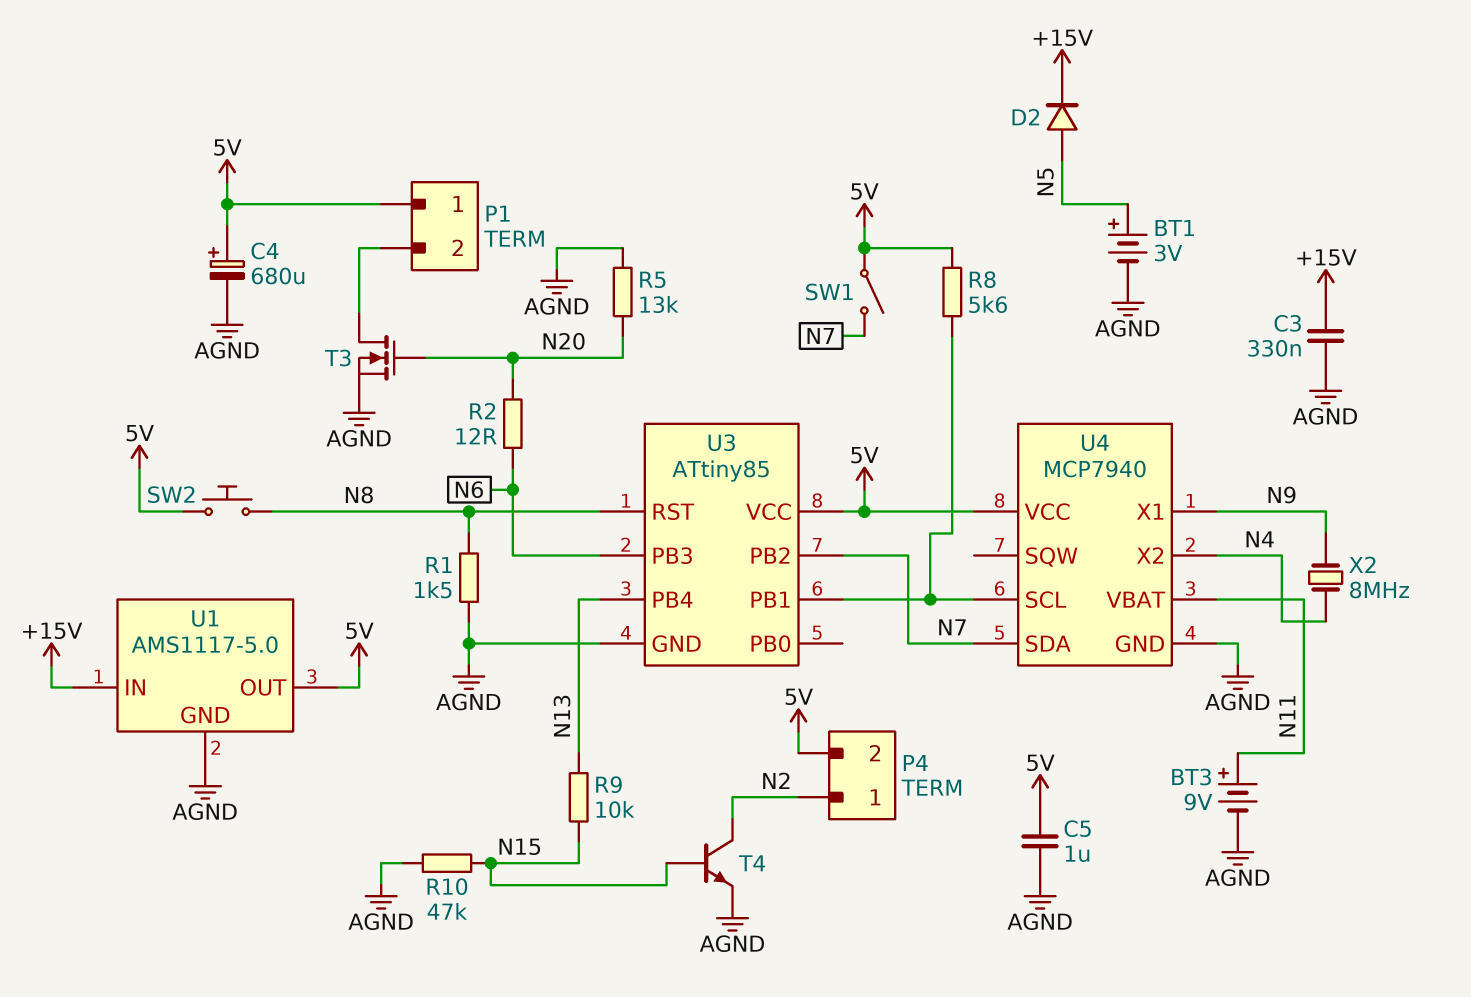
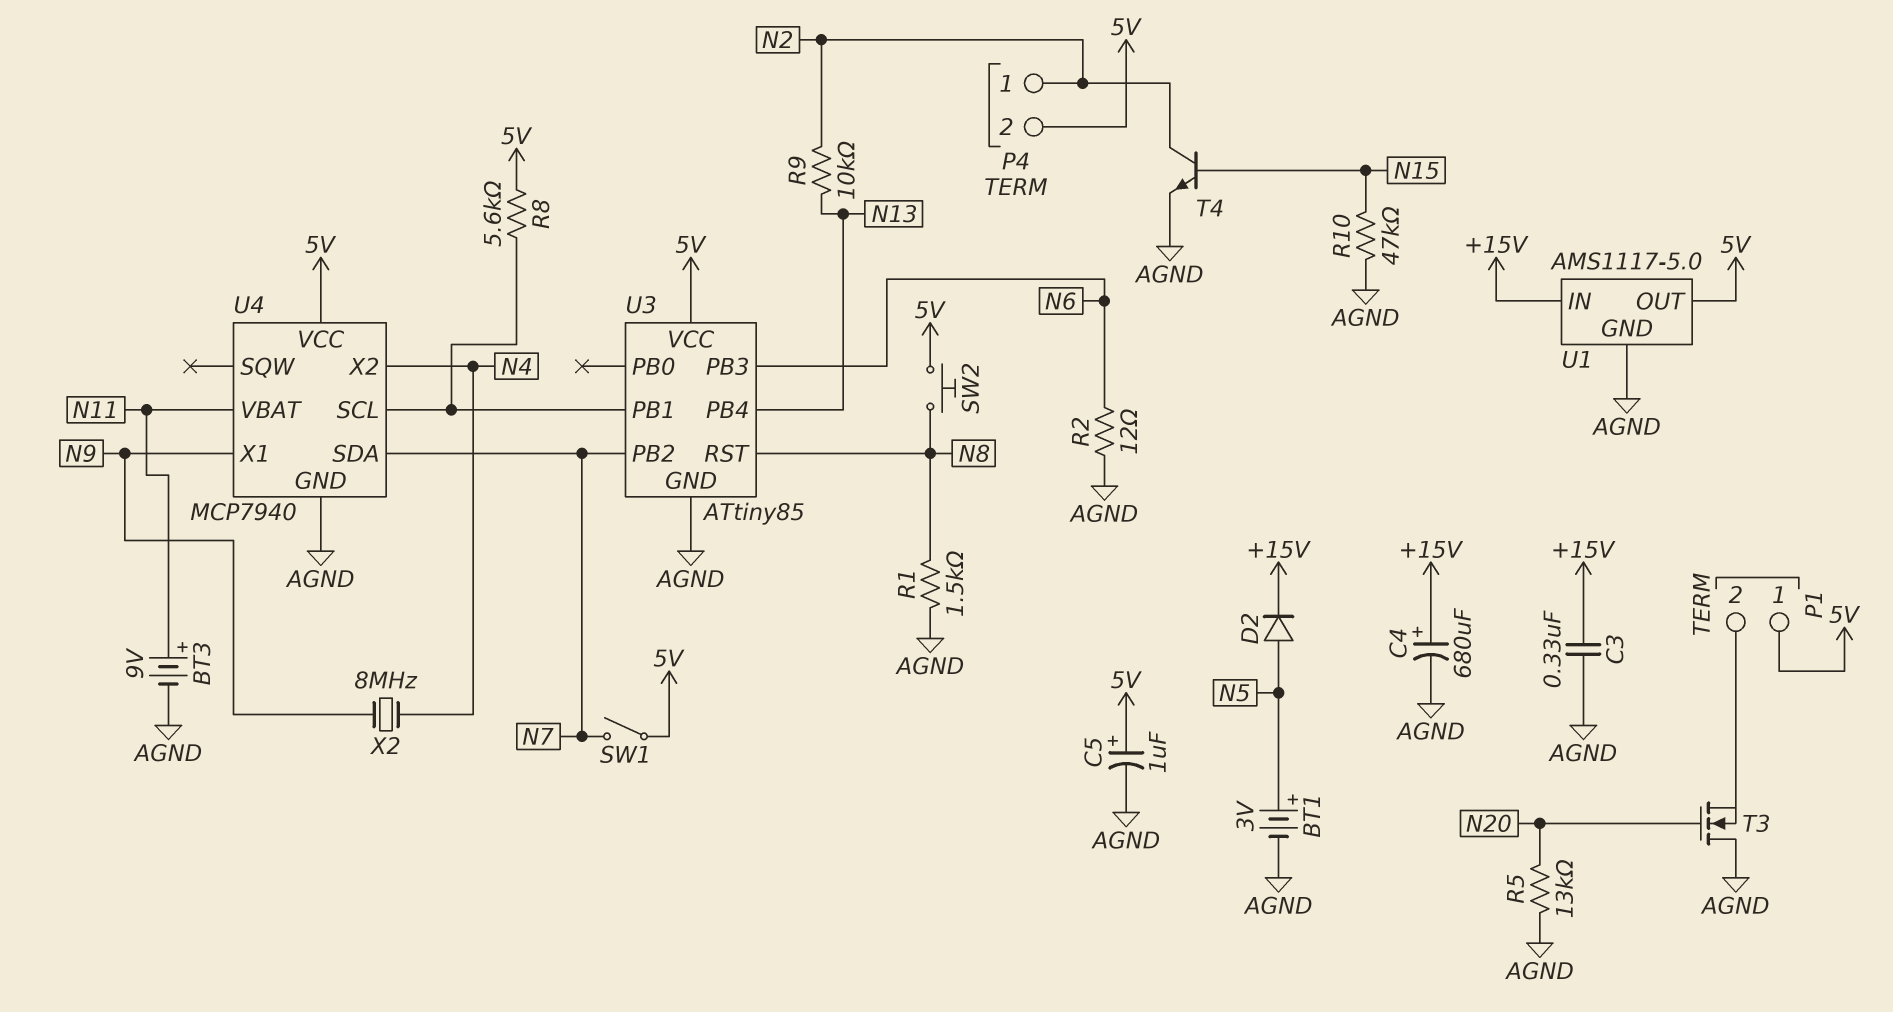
C4: 680uF (plus 5V, minus AGND) -> 680uF (plus +15V, minus AGND)
C5: 1uF (5V, AGND) -> 1uF (plus 5V, minus AGND)
R2: 12 (N6, N20) -> 12 (AGND, N6)
R9: 10k (N13, N15) -> 10k (N2, N13)
T3: NMOS (G N20, D P1/2, S AGND) -> NMOS (G N20, D AGND, S P1/2)

